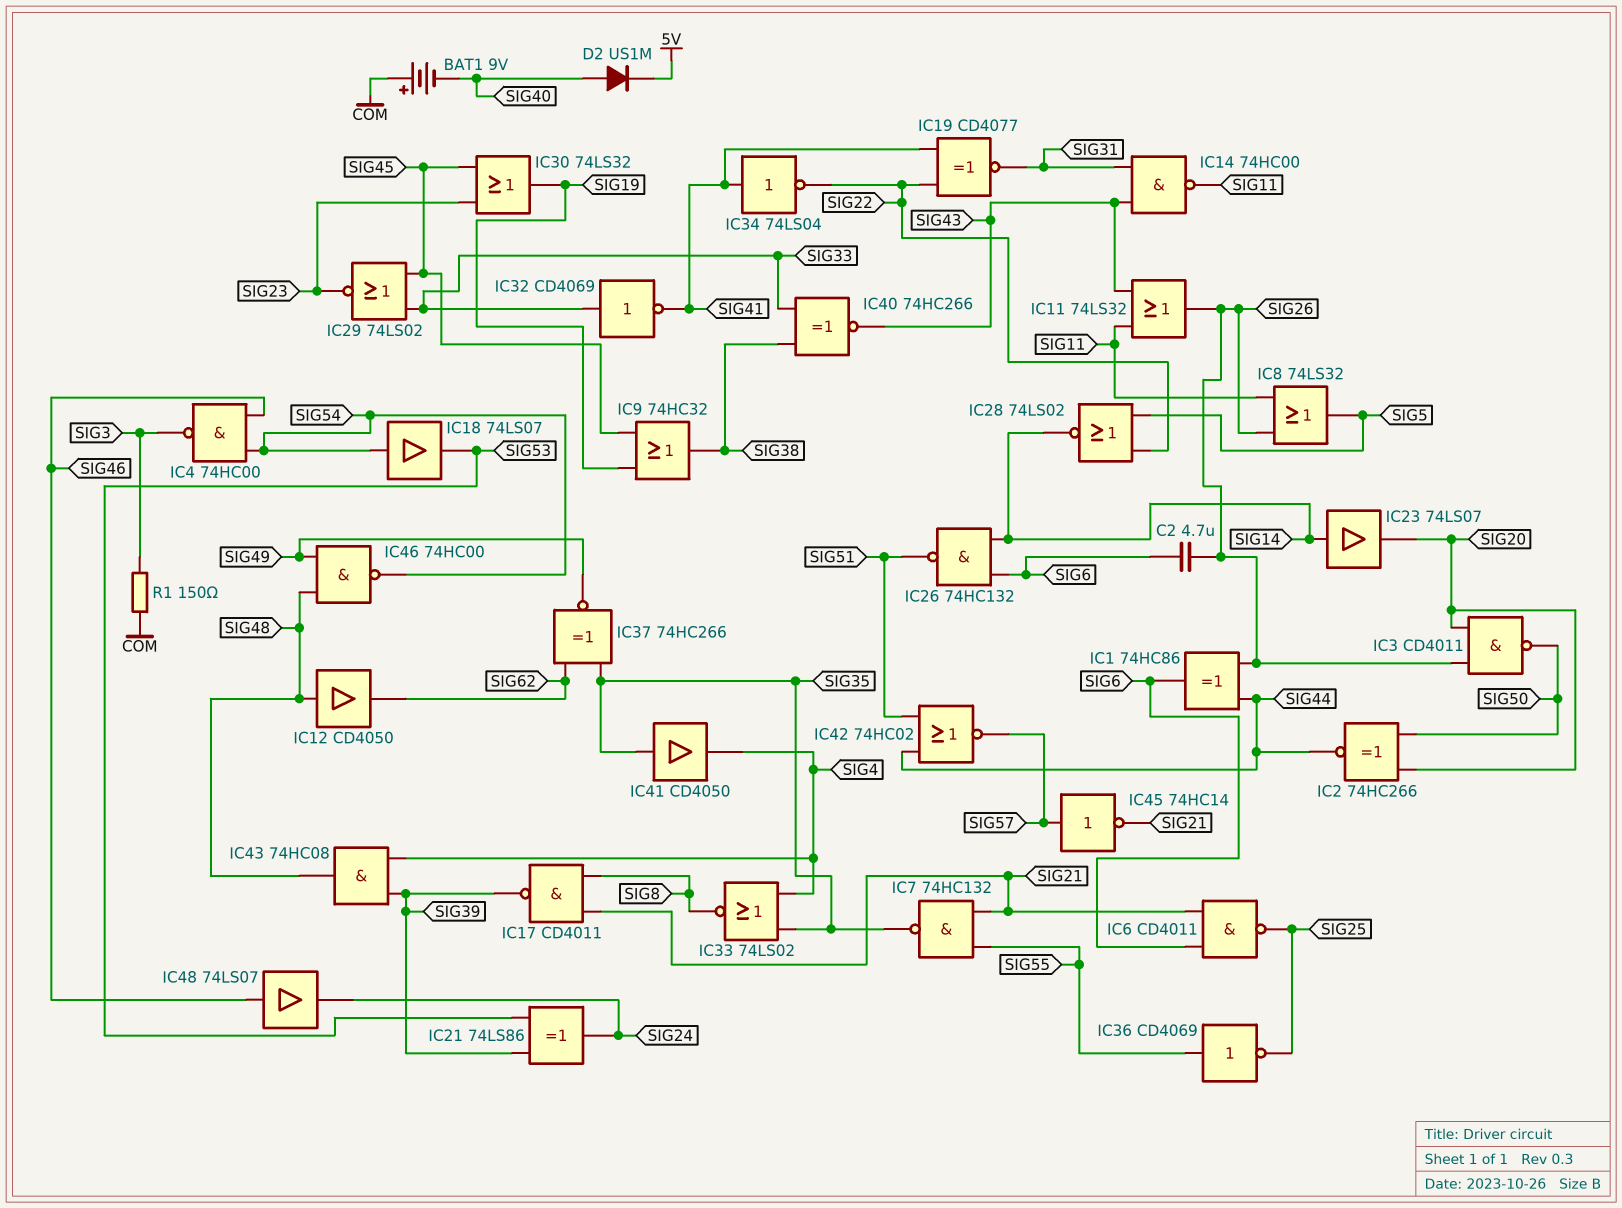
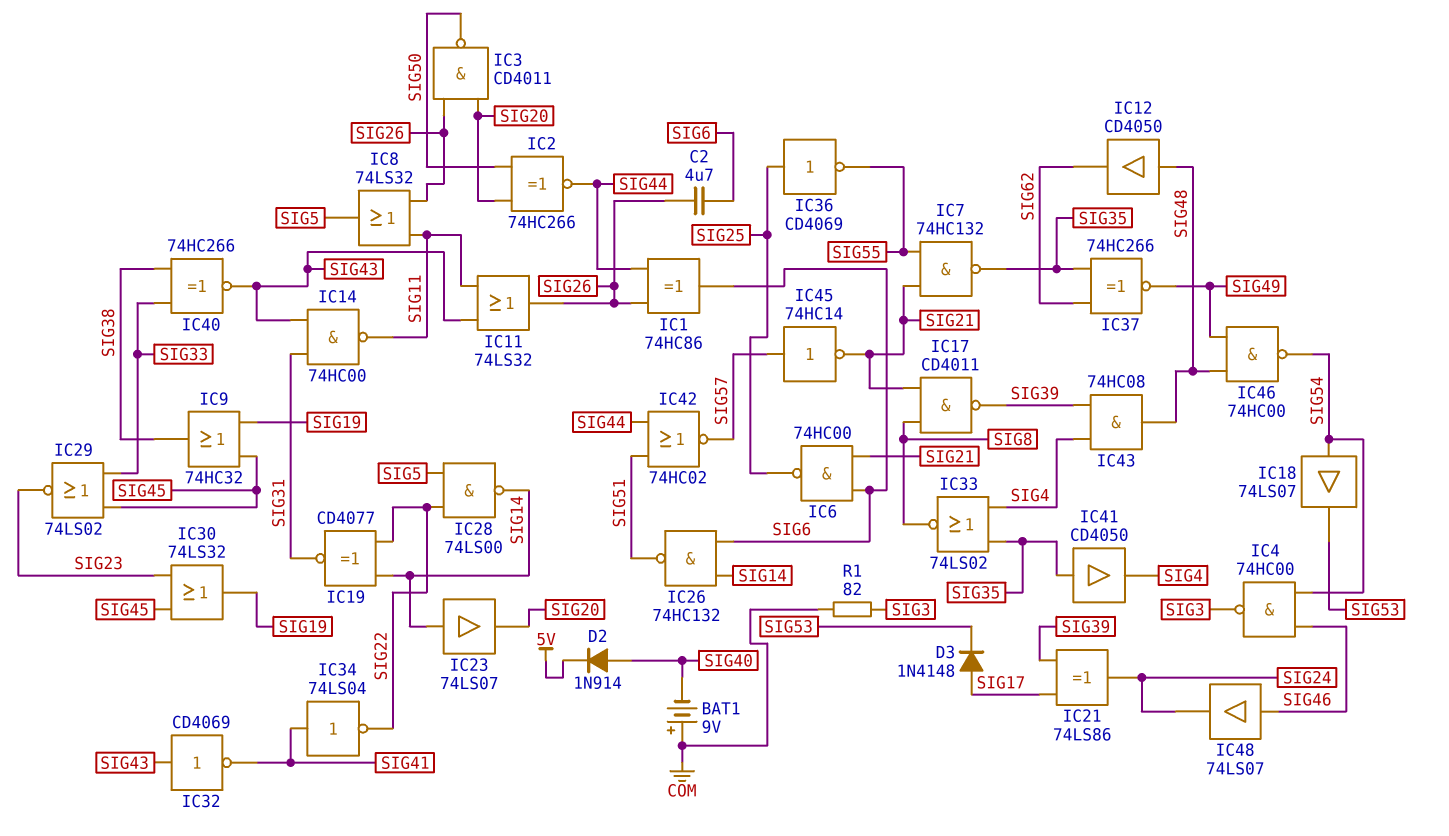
D2: diode US1M (A SIG40, K 5V) -> diode 1N914 (A SIG40, K 5V)
D3: none -> diode 1N4148 (A SIG17, K SIG53)
IC6: NAND CD4011 (in SIG6, in SIG21, out SIG25) -> NAND 74HC00 (in SIG6, in SIG21, out SIG25)
IC19: XNOR CD4077 (in SIG22, in SIG41, out SIG31) -> XNOR CD4077 (in SIG14, in SIG22, out SIG31)
IC21: XOR 74LS86 (in SIG39, in SIG53, out SIG24) -> XOR 74LS86 (in SIG17, in SIG39, out SIG24)
IC28: NOR 74LS02 (in SIG5, in SIG22, out SIG14) -> NAND 74LS00 (in SIG5, in SIG22, out SIG14)
IC32: NOT CD4069 (in SIG33, out SIG41) -> NOT CD4069 (in SIG43, out SIG41)
IC36: NOT CD4069 (in SIG55, out SIG25) -> NOT CD4069 (in SIG25, out SIG55)
R1: 150 (COM, SIG3) -> 82 (COM, SIG3)

